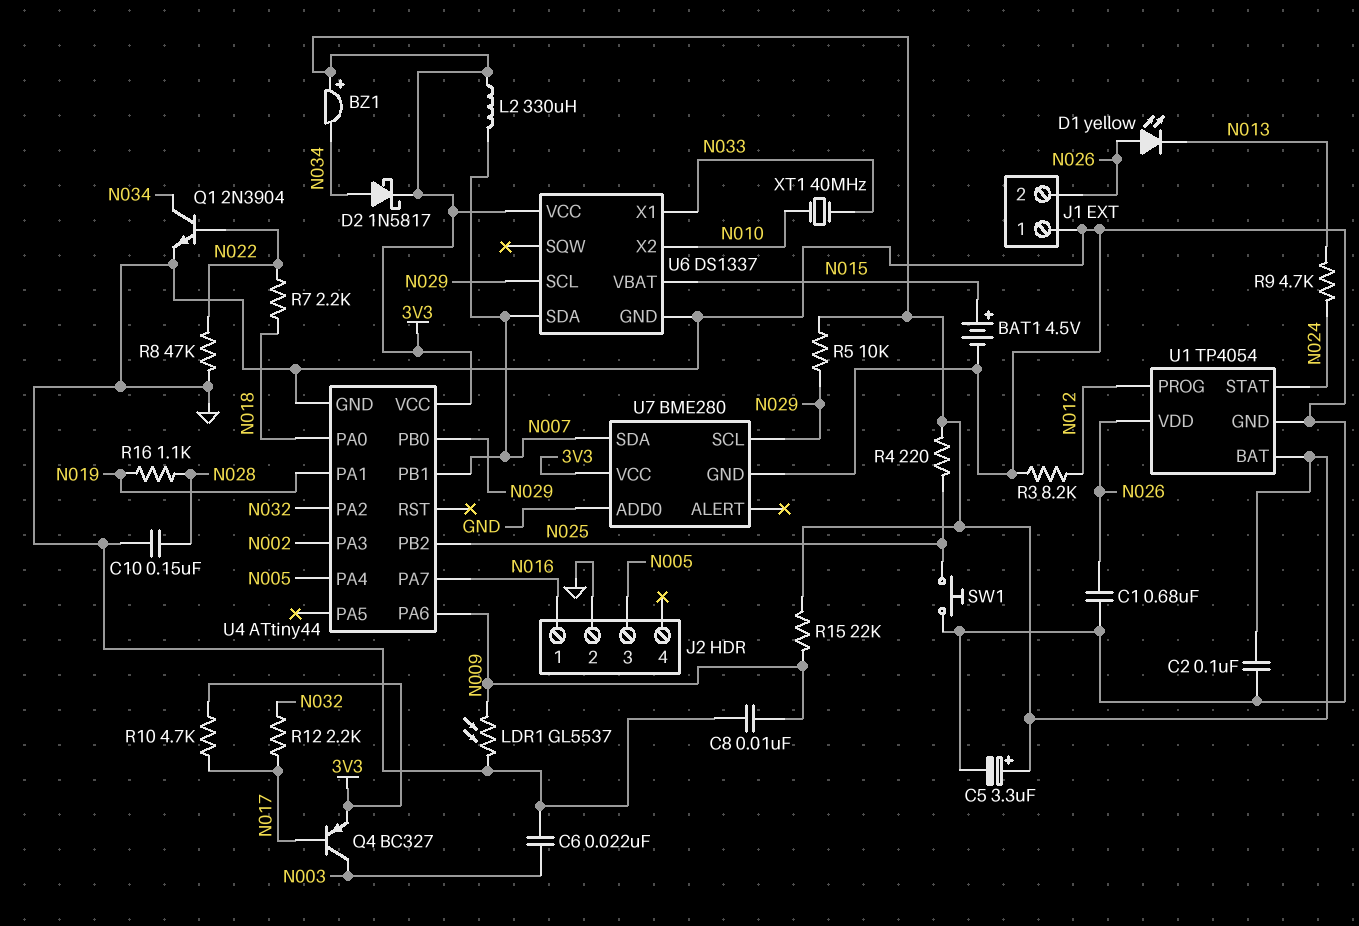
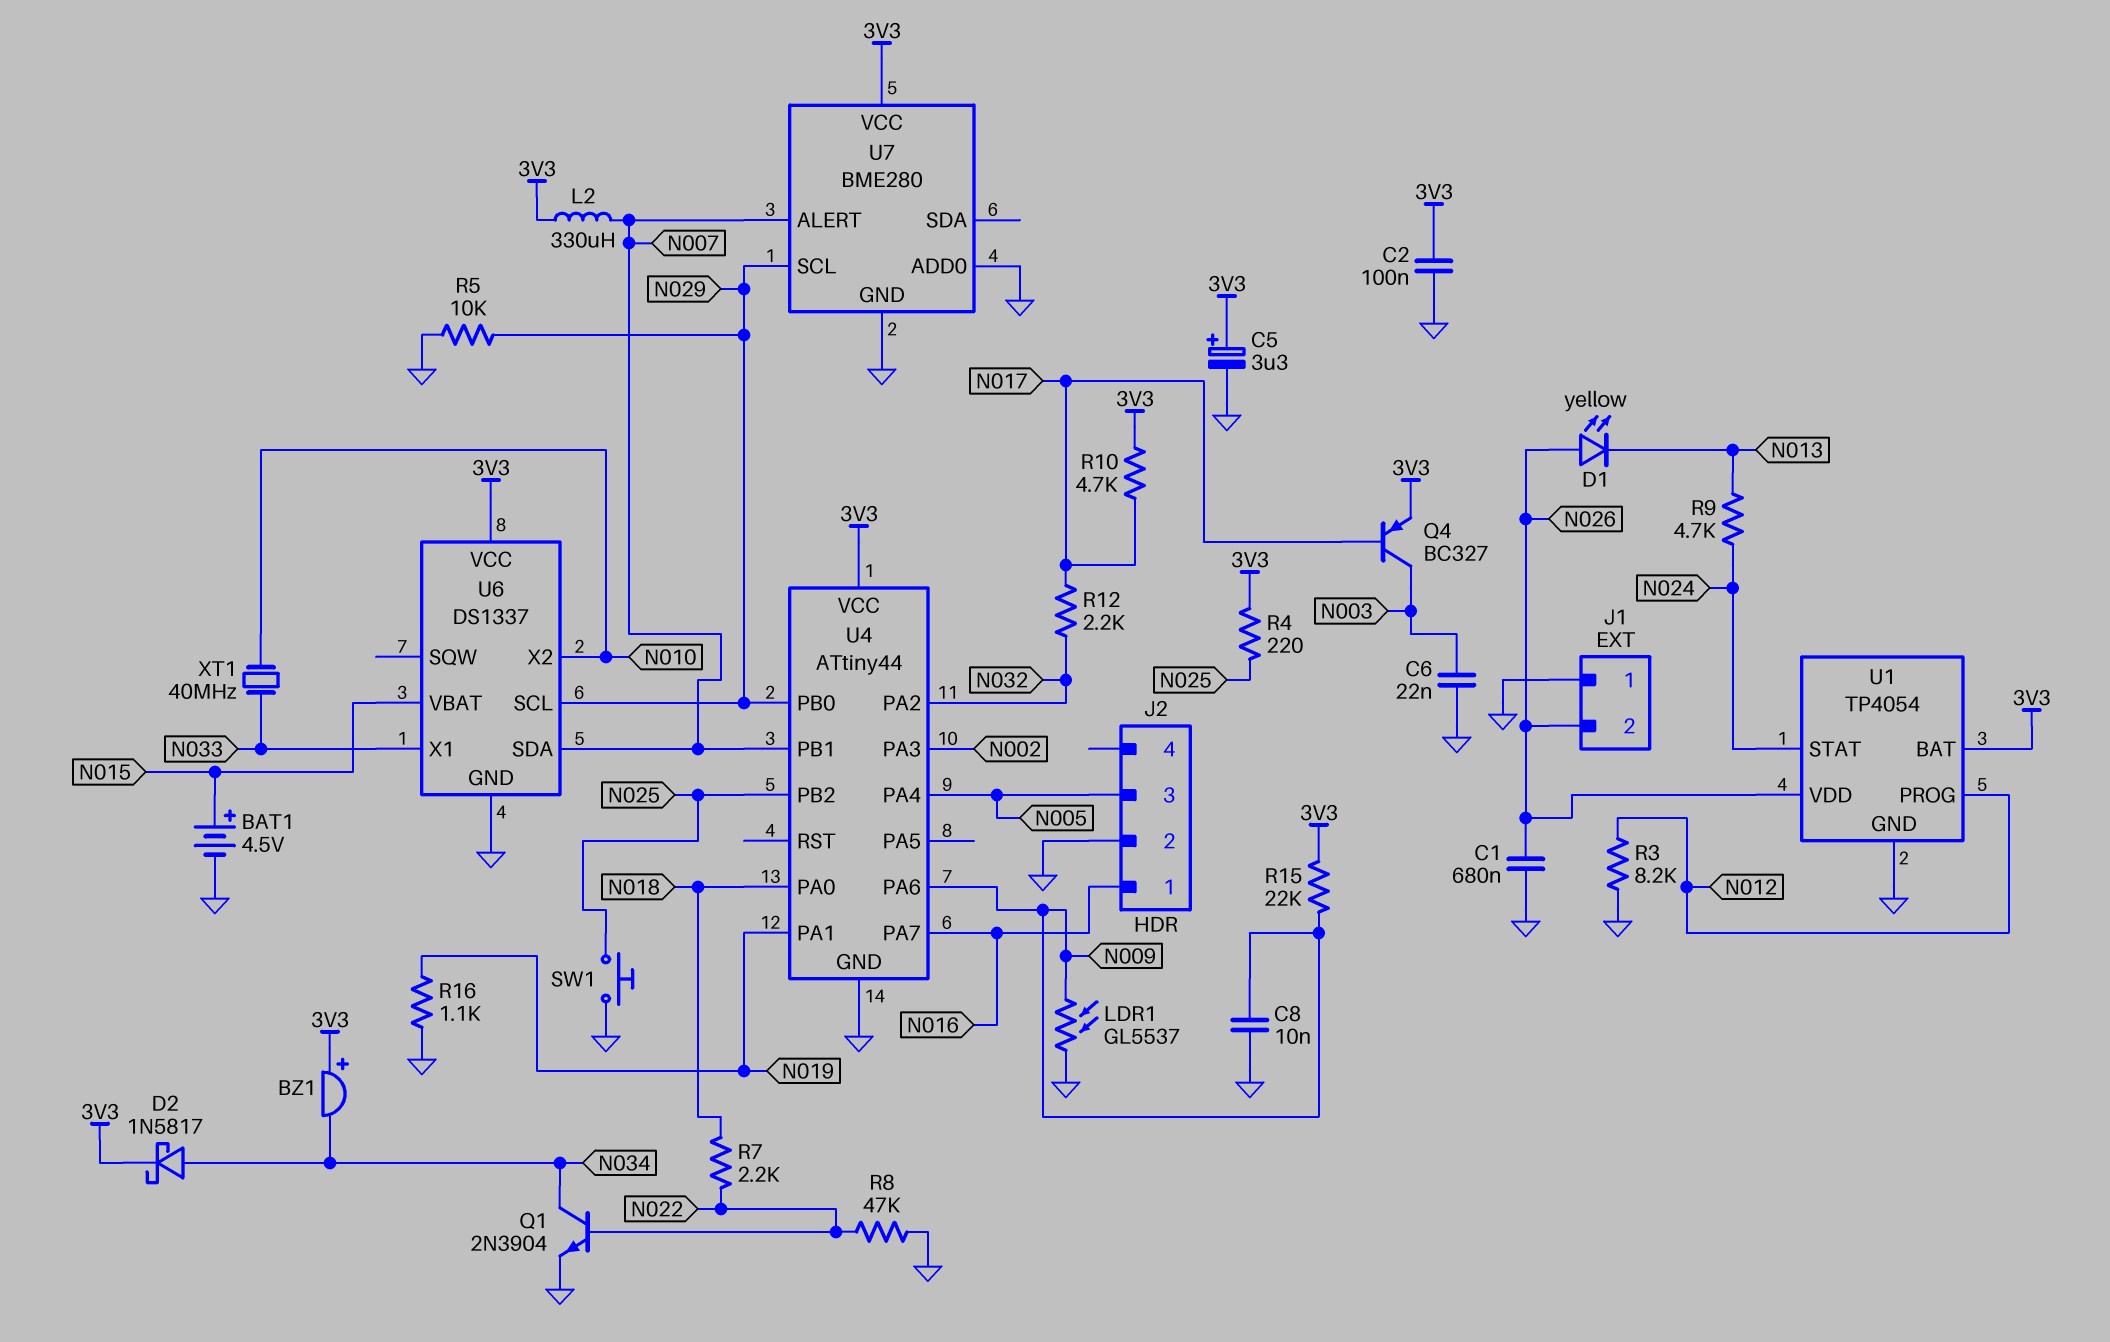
C10: 150nF (GND, N028) -> none
R5: 10k (3V3, N029) -> 10k (GND, N029)
R16: 1.1k (N019, N028) -> 1.1k (GND, N019)
U7 pin ALERT: none -> N007
U7 pin SDA: N007 -> none

